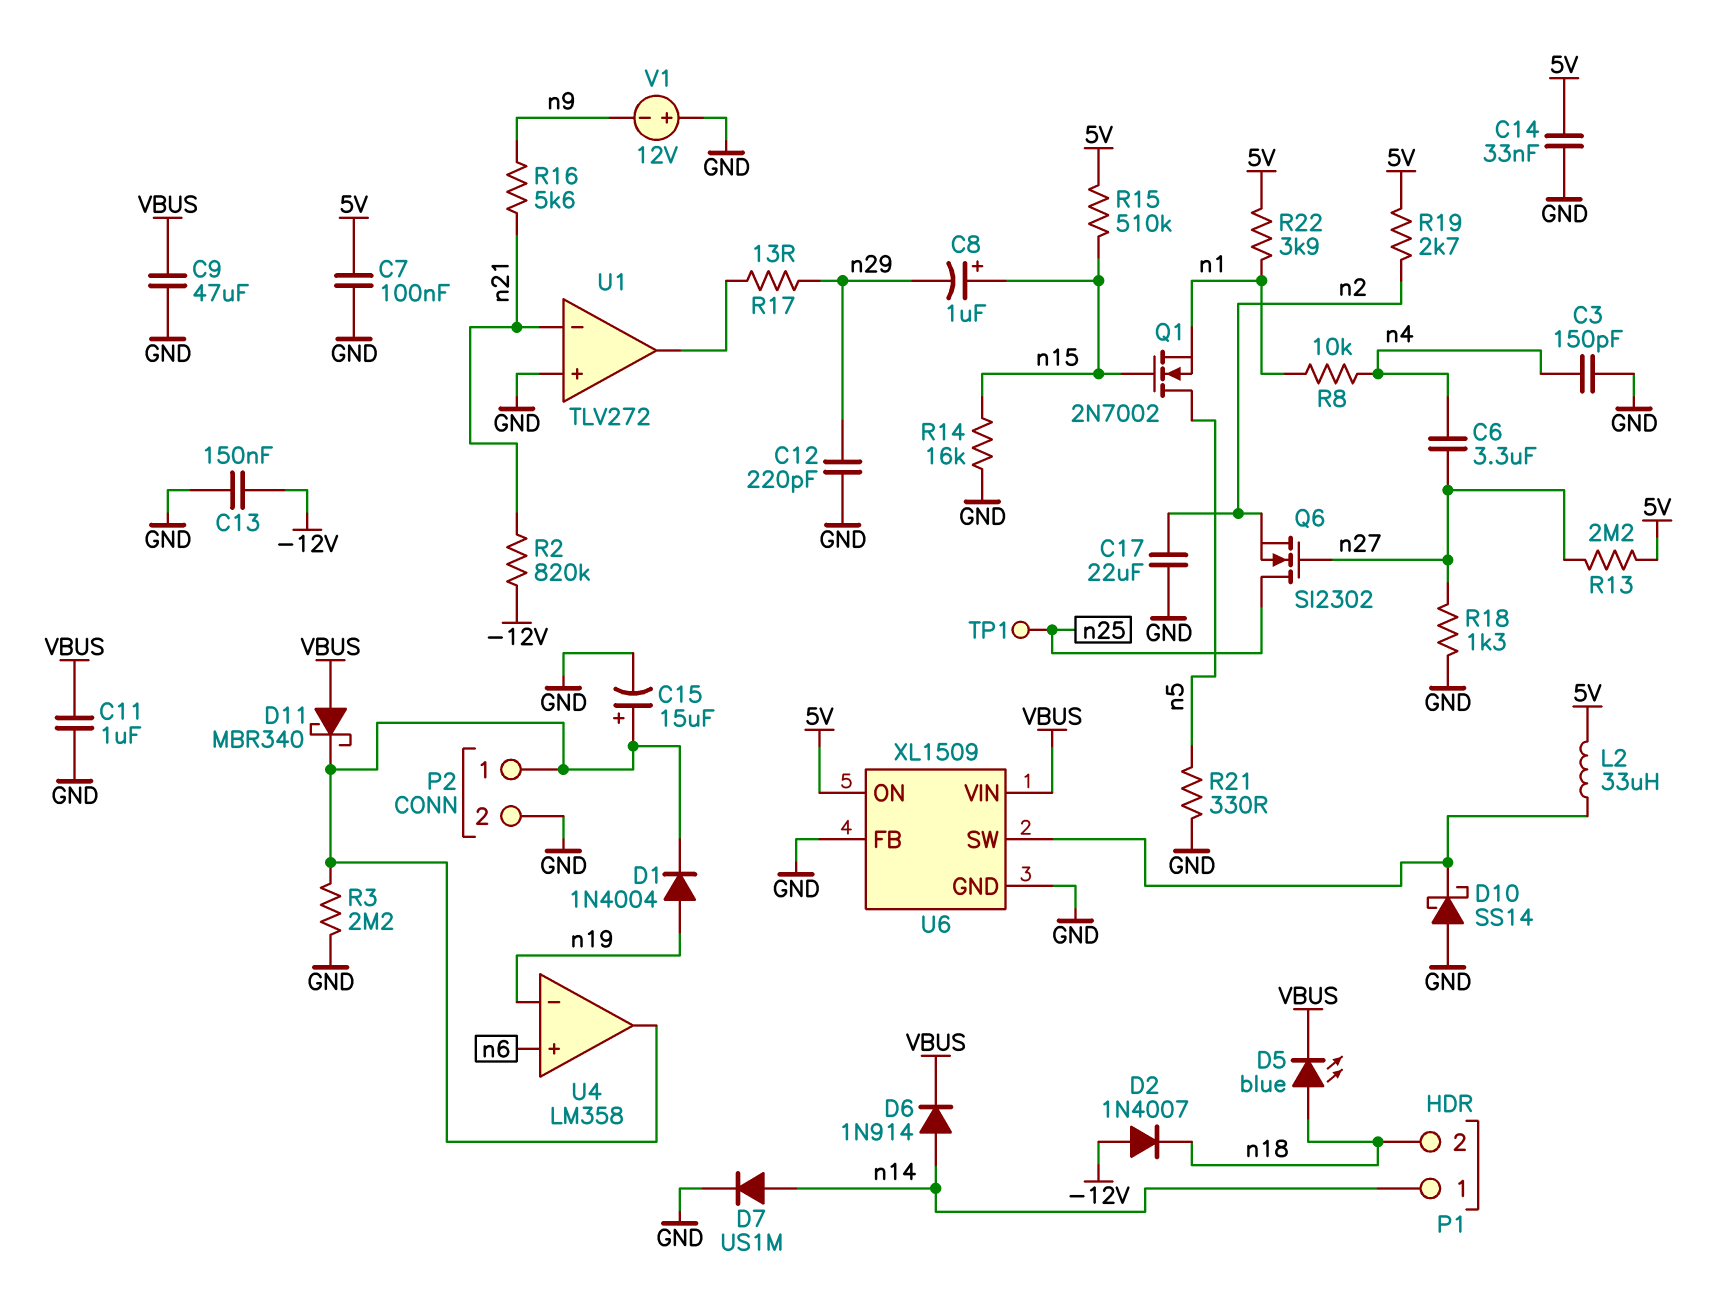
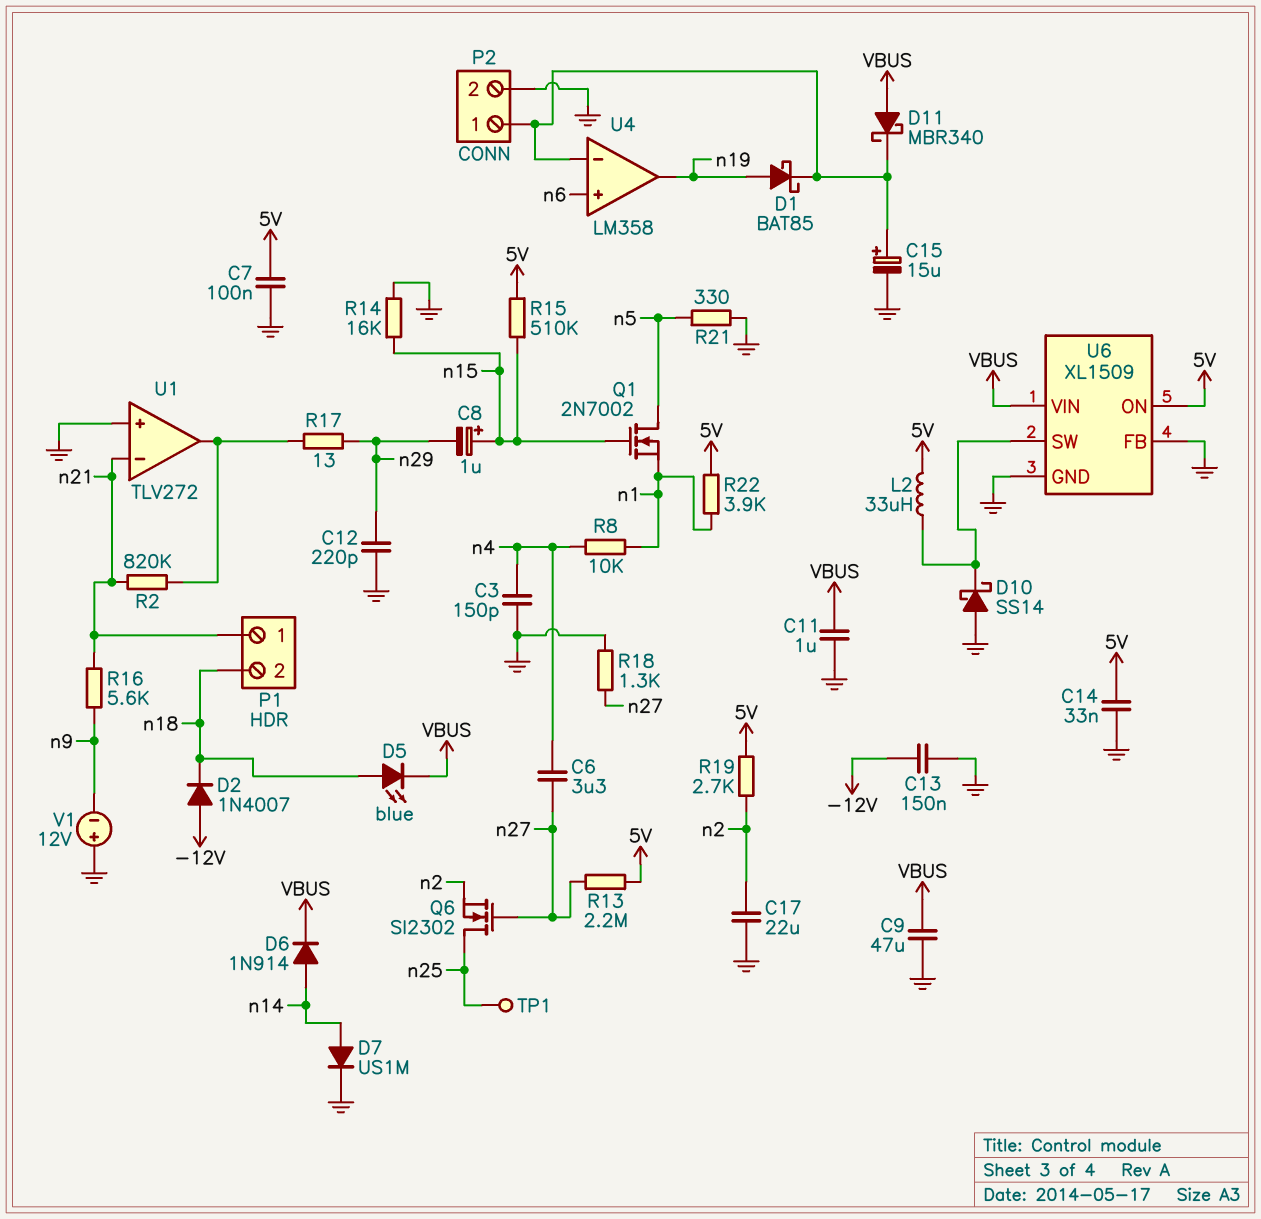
D1: diode 1N4004 (A n19, K P2/1) -> schottky BAT85 (A n19, K P2/1)
P1 pin 1: n14 -> n21
R2: 820k (-12V, n21) -> 820k (U1/out, n21)
R3: 2.2M (GND, P2/1) -> none
U4 pin in-: n19 -> P2/1
U4 pin out: P2/1 -> n19

